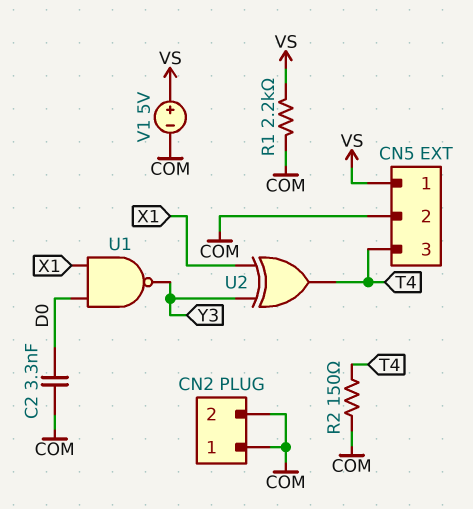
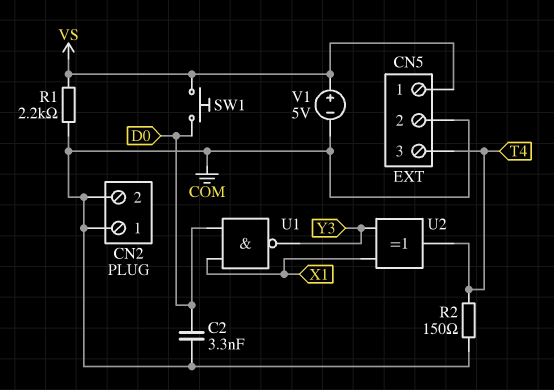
SW1: none -> button (D0, VS)

